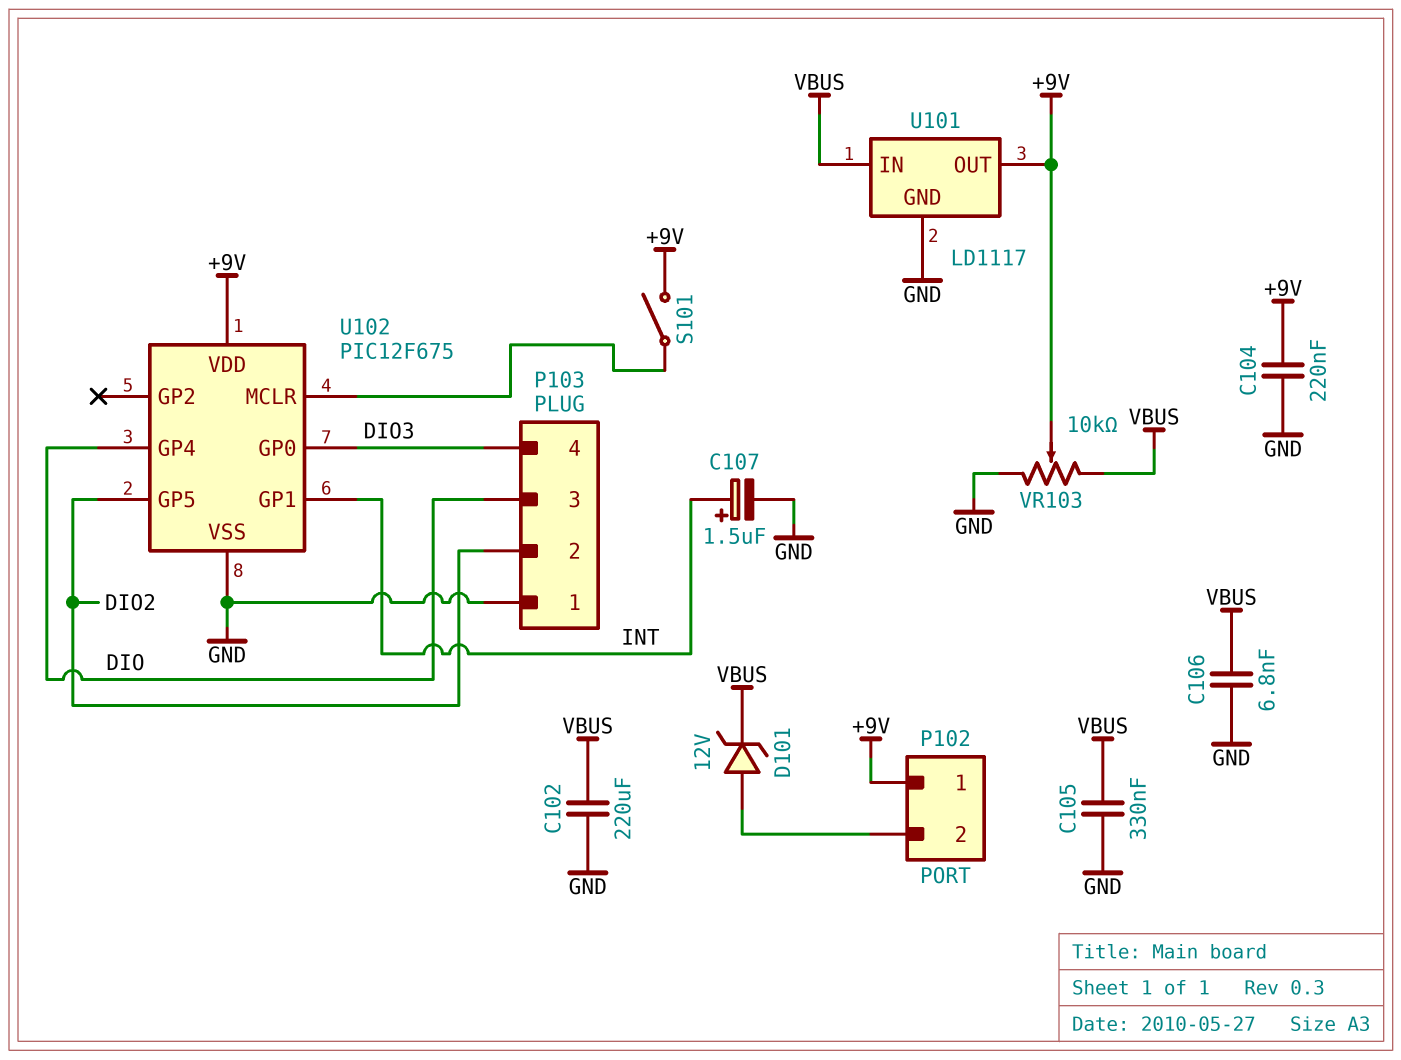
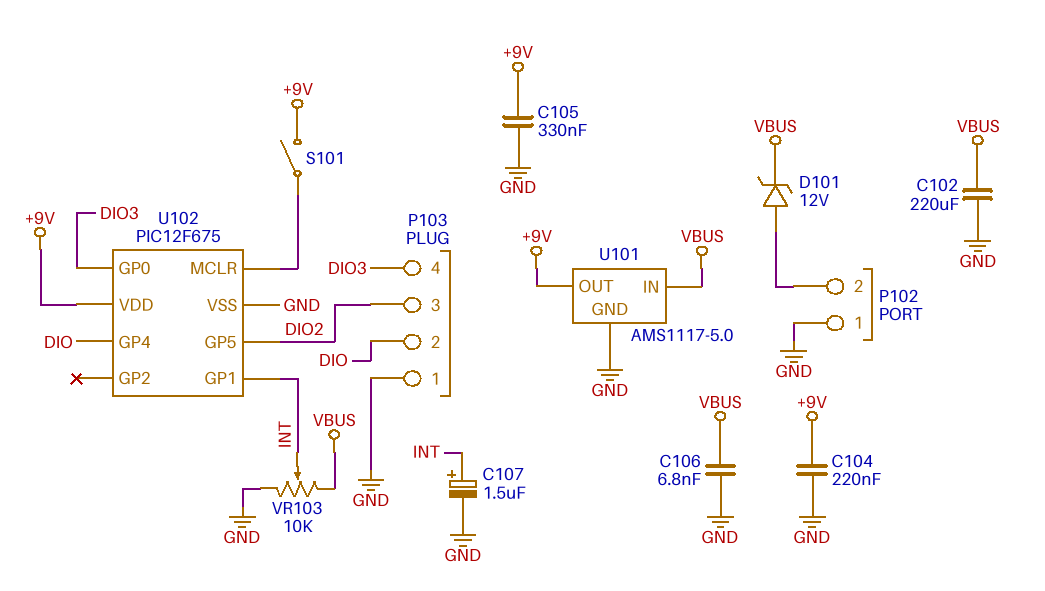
C105: 330nF (GND, VBUS) -> 330nF (+9V, GND)
P102 pin 1: +9V -> GND
P103 pin 2: DIO2 -> DIO
P103 pin 3: DIO -> DIO2
U101: LD1117 -> AMS1117-5.0
VR103: 10k (GND, VBUS, wiper +9V) -> 10k (GND, VBUS, wiper INT)

